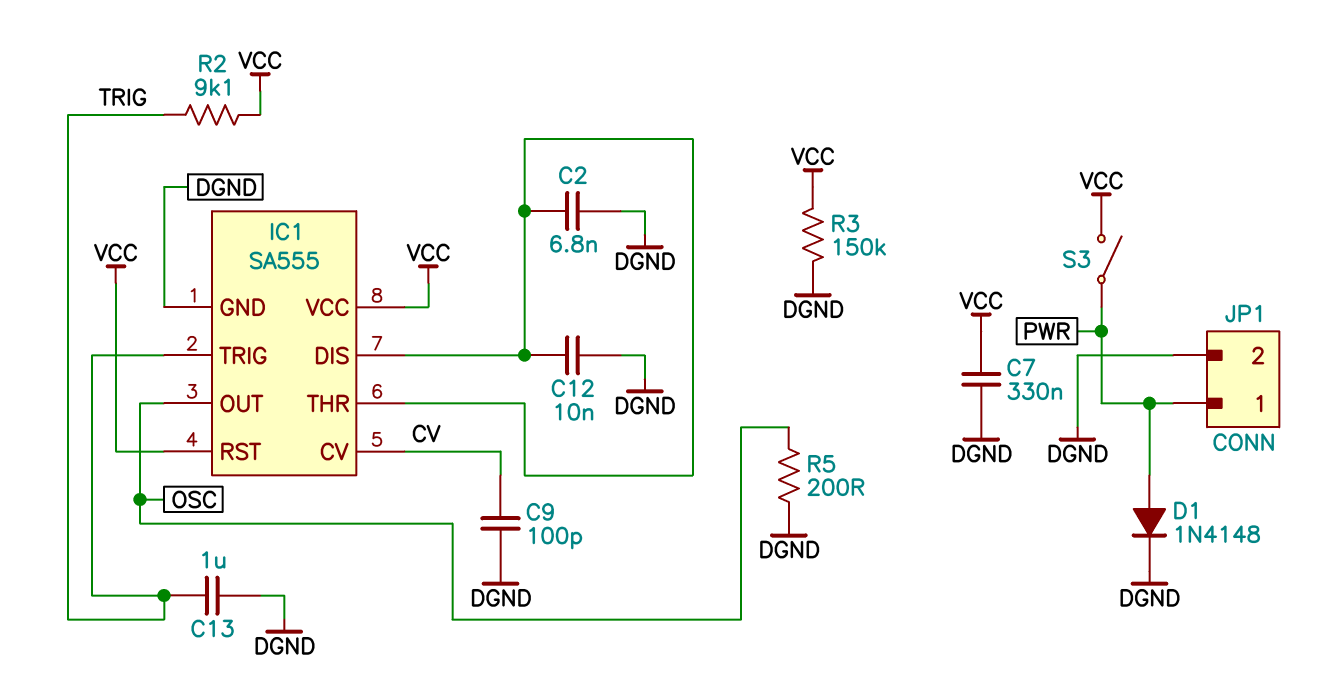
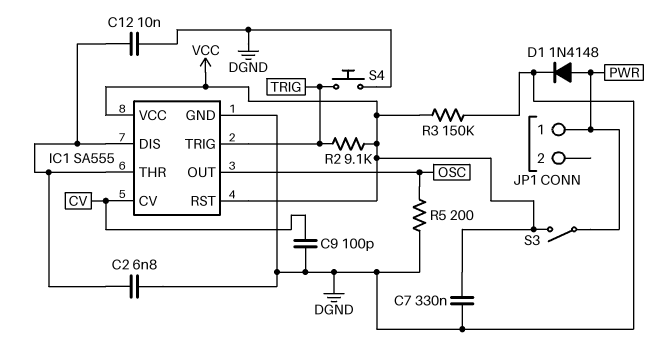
C13: 1uF (DGND, TRIG) -> none
JP1 pin 2: DGND -> none
S4: none -> button (DGND, TRIG)

